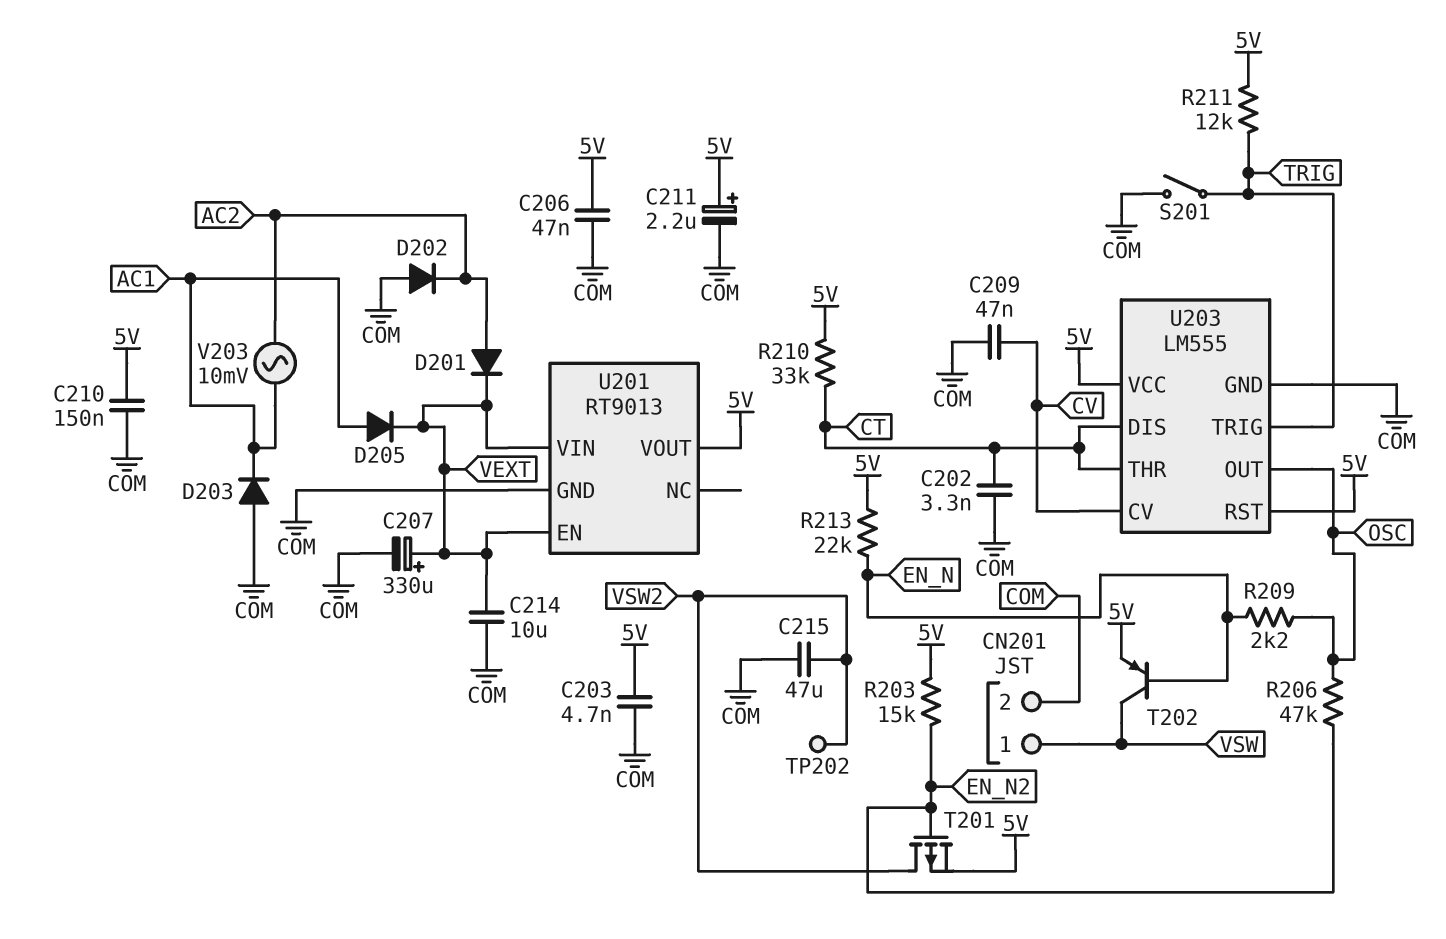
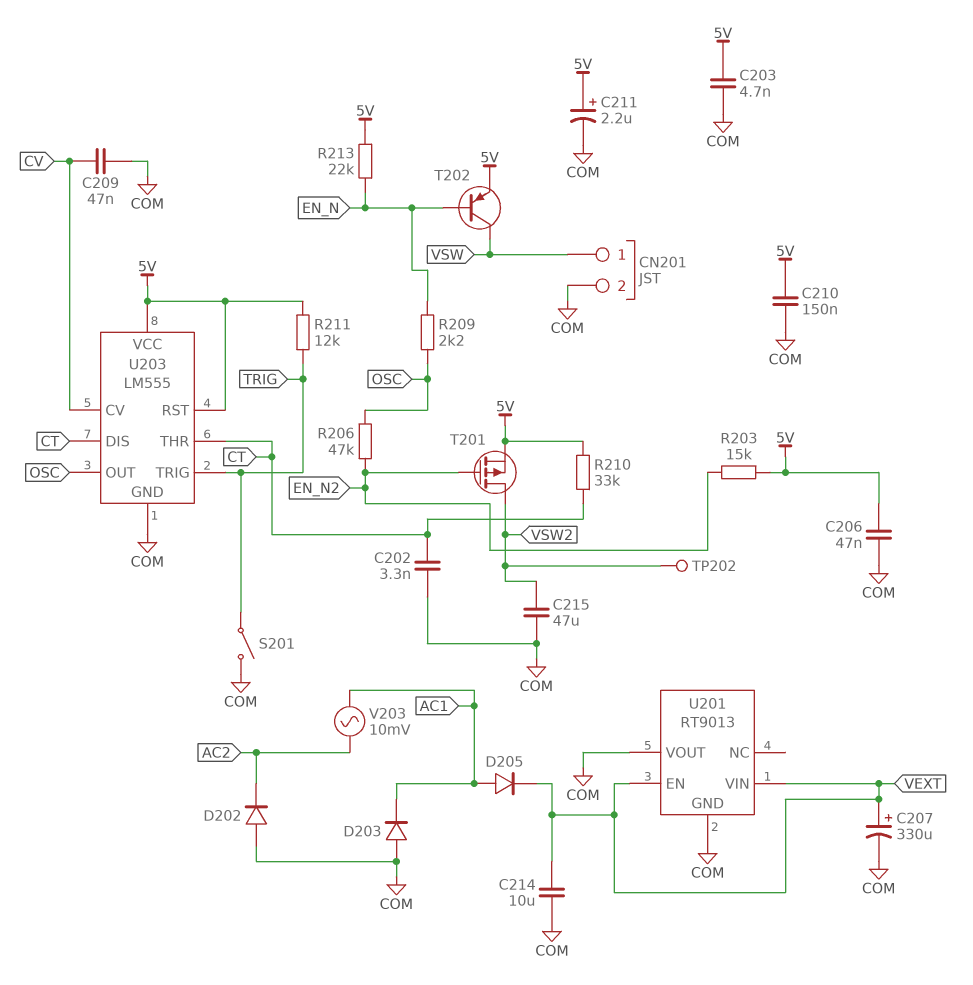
D201: diode (A AC2, K VEXT) -> none
U201 pin VOUT: 5V -> COM

